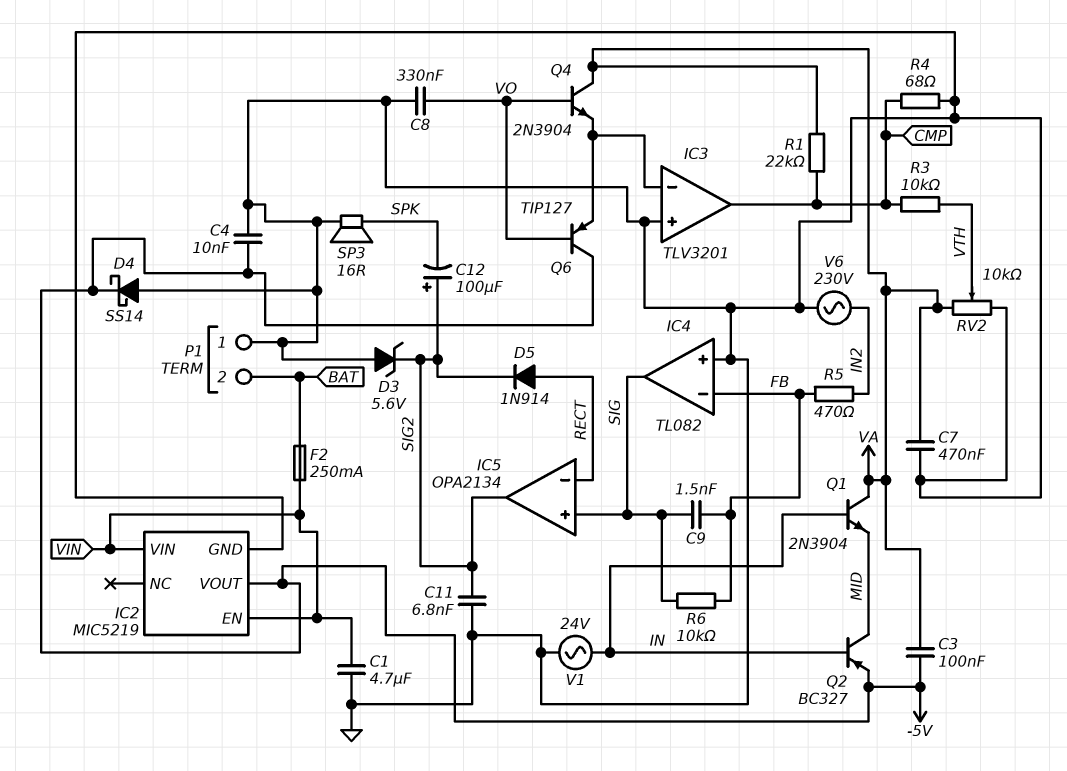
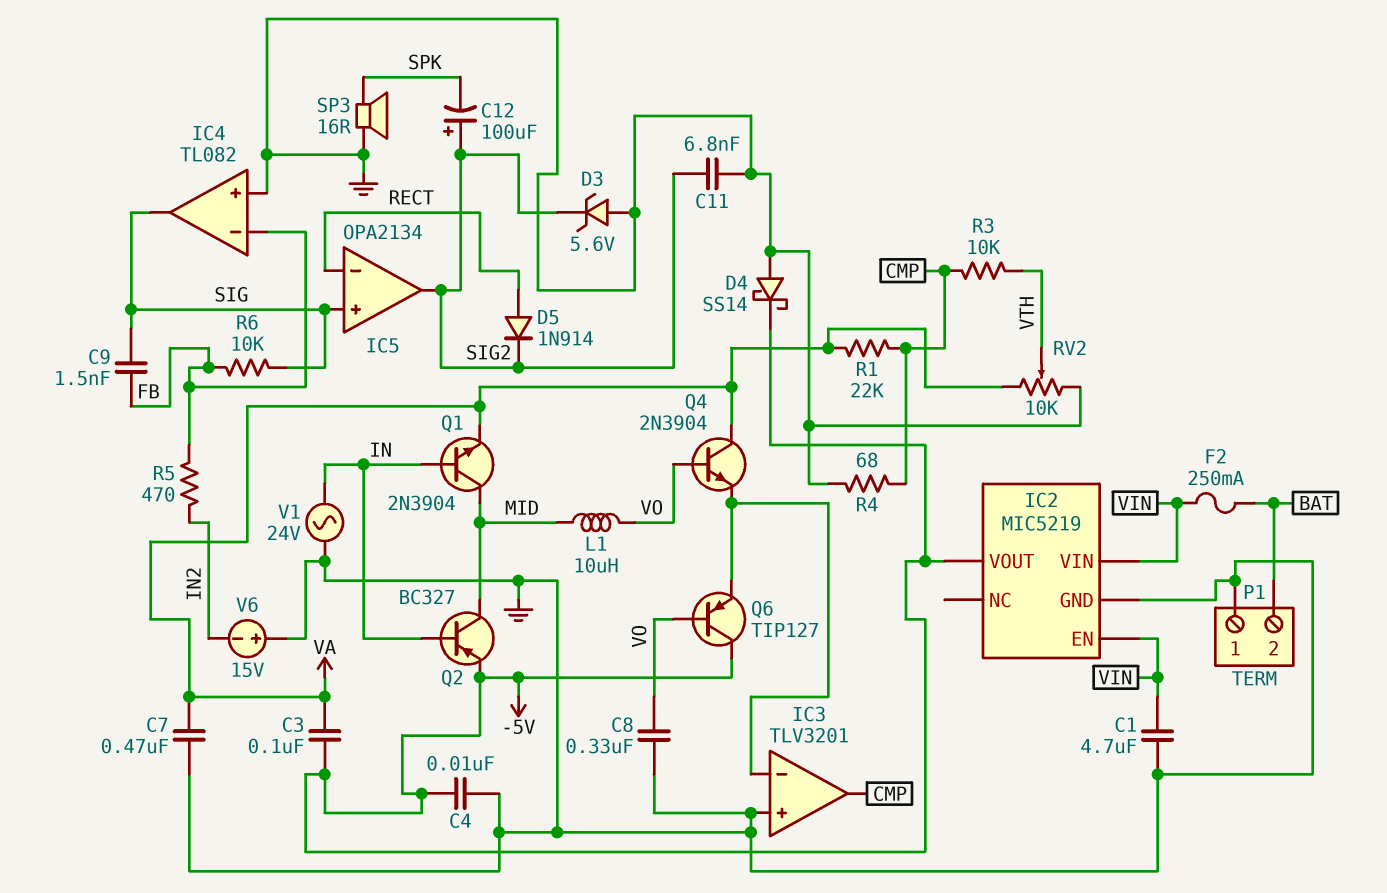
L1: none -> 10uH (MID, VO)
Q1: NPN 2N3904 (B IN, C VA, E MID) -> NPN 2N3904 (B IN, C MID, E VA)
V6: AC 230V (GND, IN2) -> 15V (plus GND, minus IN2)

